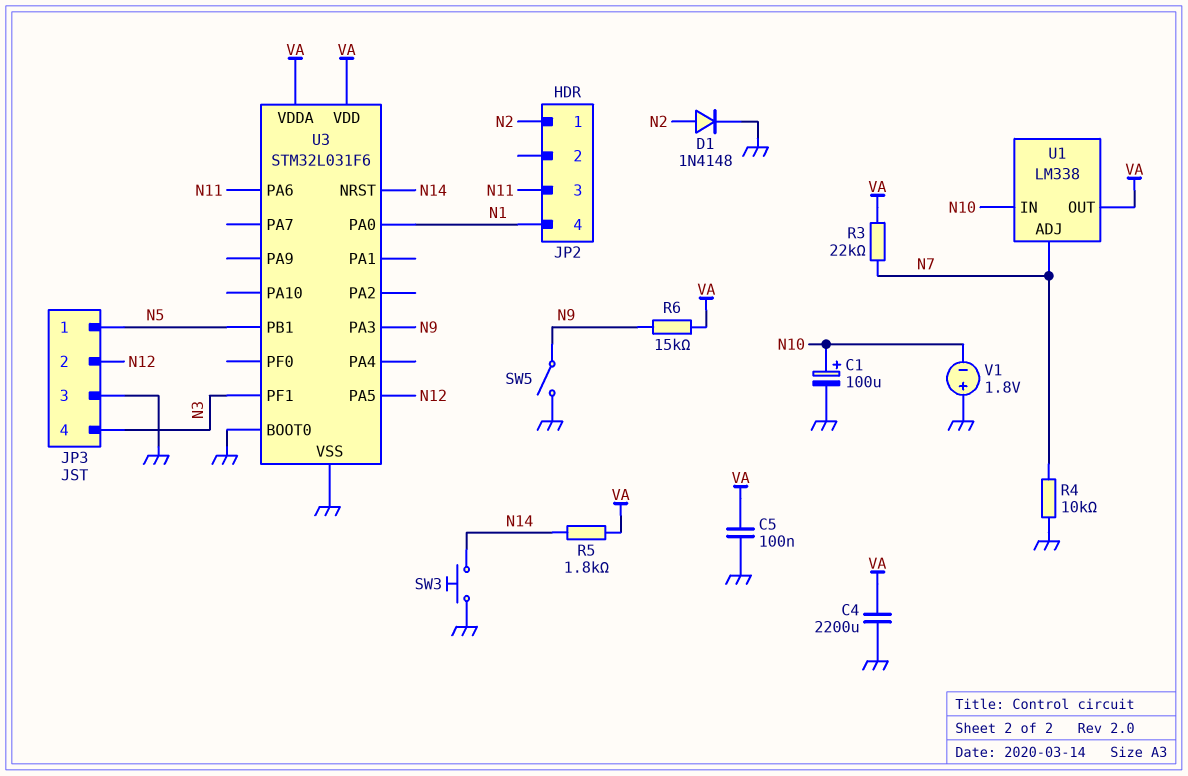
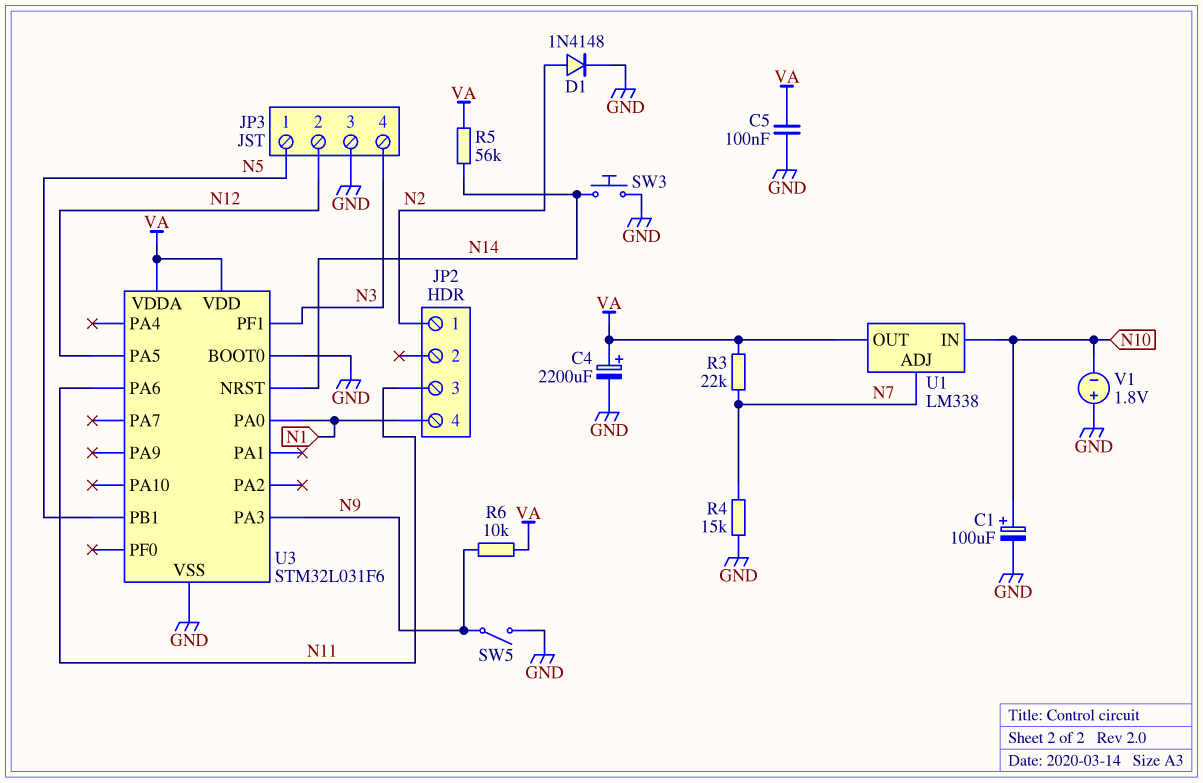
C4: 2200uF (GND, VA) -> 2200uF (plus VA, minus GND)
R4: 10k (GND, N7) -> 15k (GND, N7)
R5: 1.8k (N14, VA) -> 56k (N14, VA)
R6: 15k (N9, VA) -> 10k (N9, VA)

